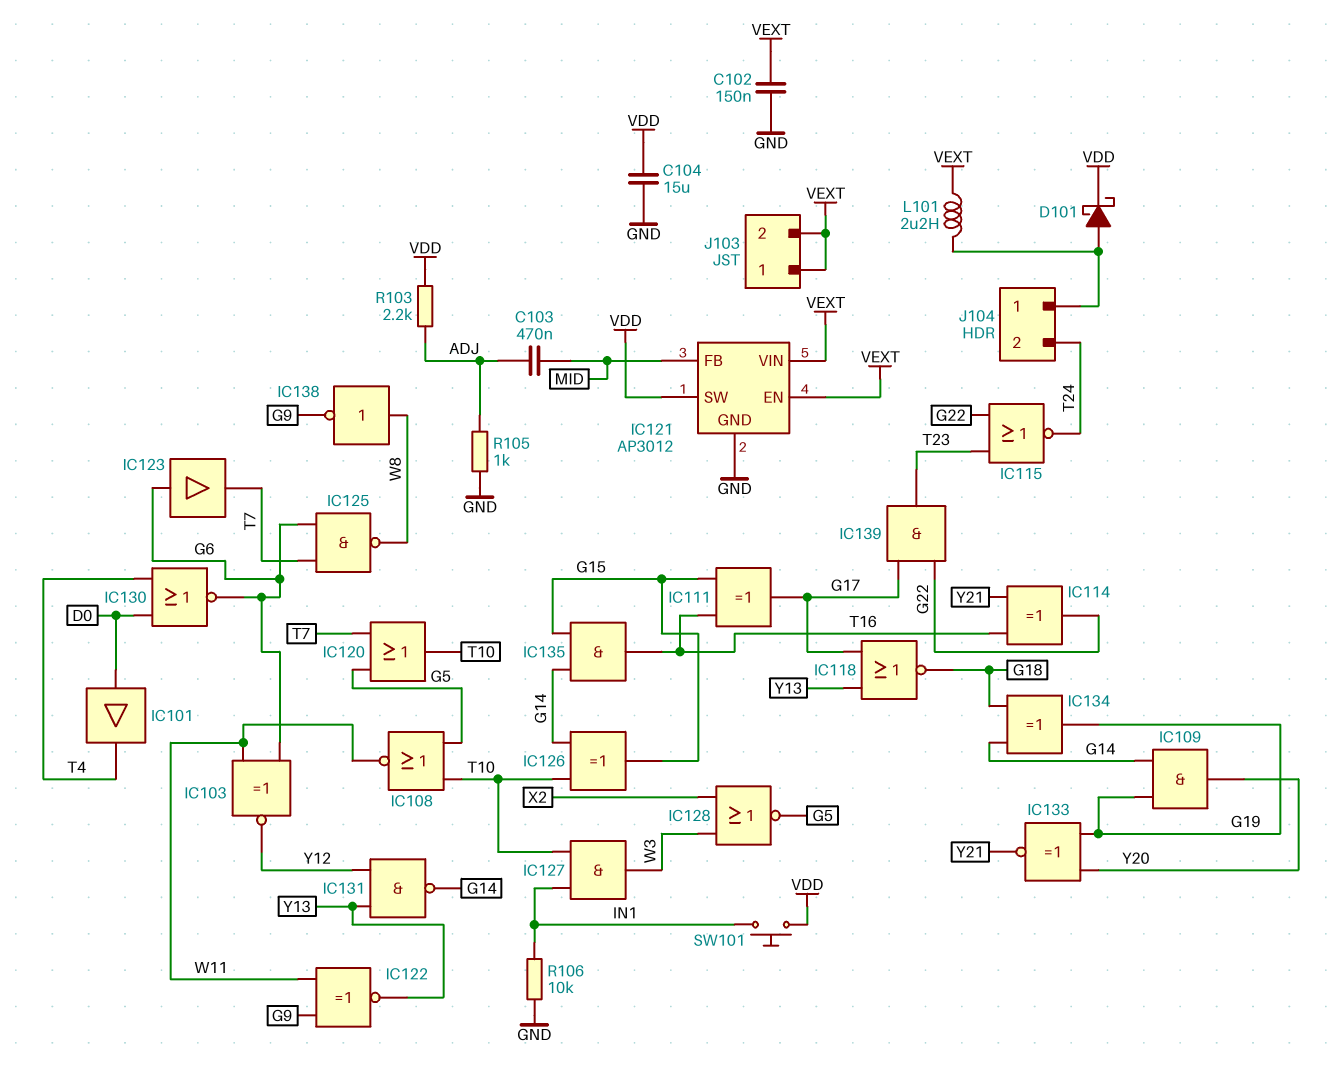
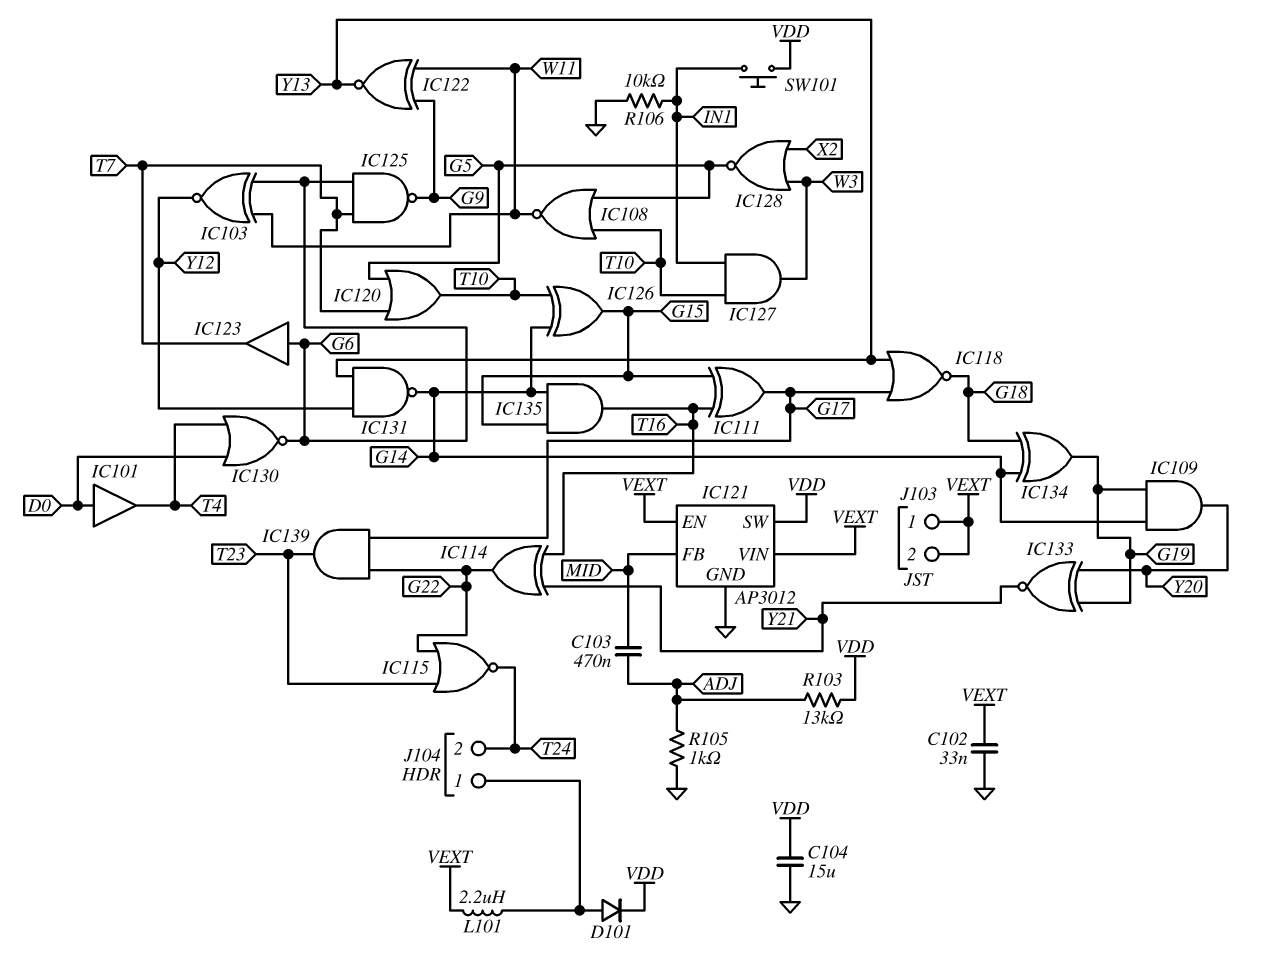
C102: 150nF (GND, VEXT) -> 33nF (GND, VEXT)
D101: schottky (A J104/1, K VDD) -> diode (A J104/1, K VDD)
IC125: NAND (in G6, in T7, out W8) -> NAND (in G6, in T7, out G9)
IC138: NOT (in W8, out G9) -> none
R103: 2.2k (ADJ, VDD) -> 13k (ADJ, VDD)

